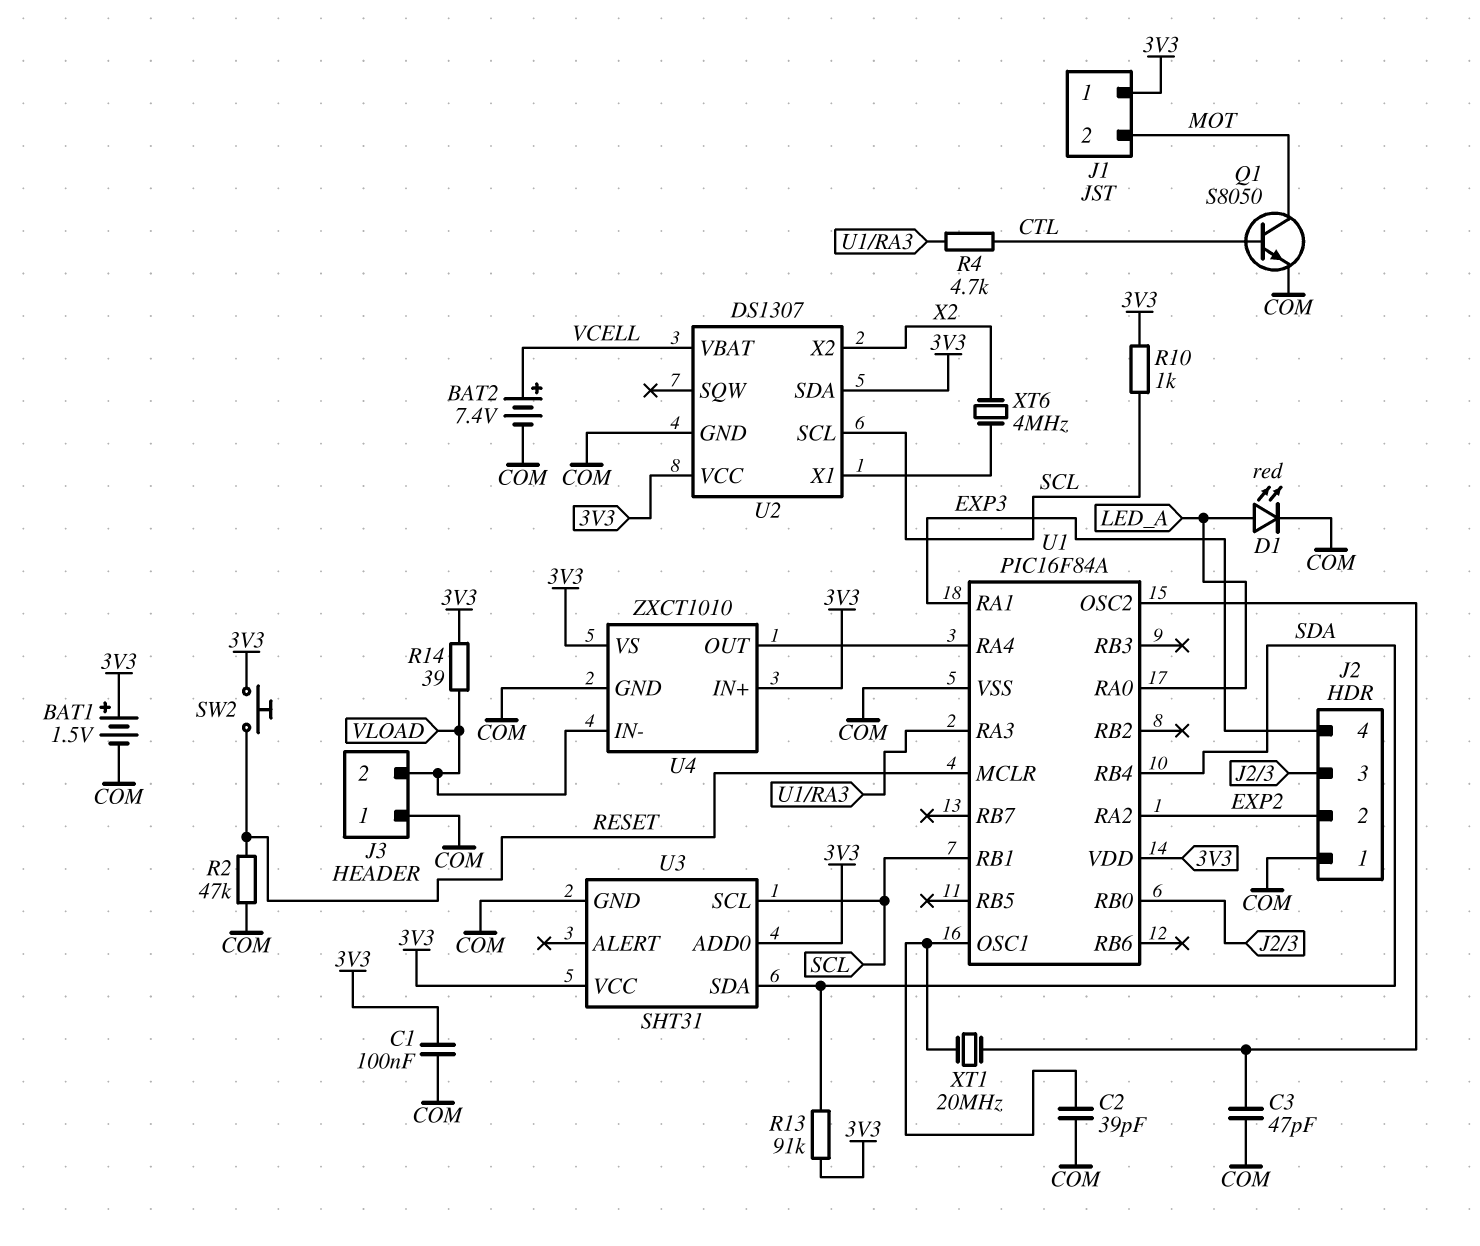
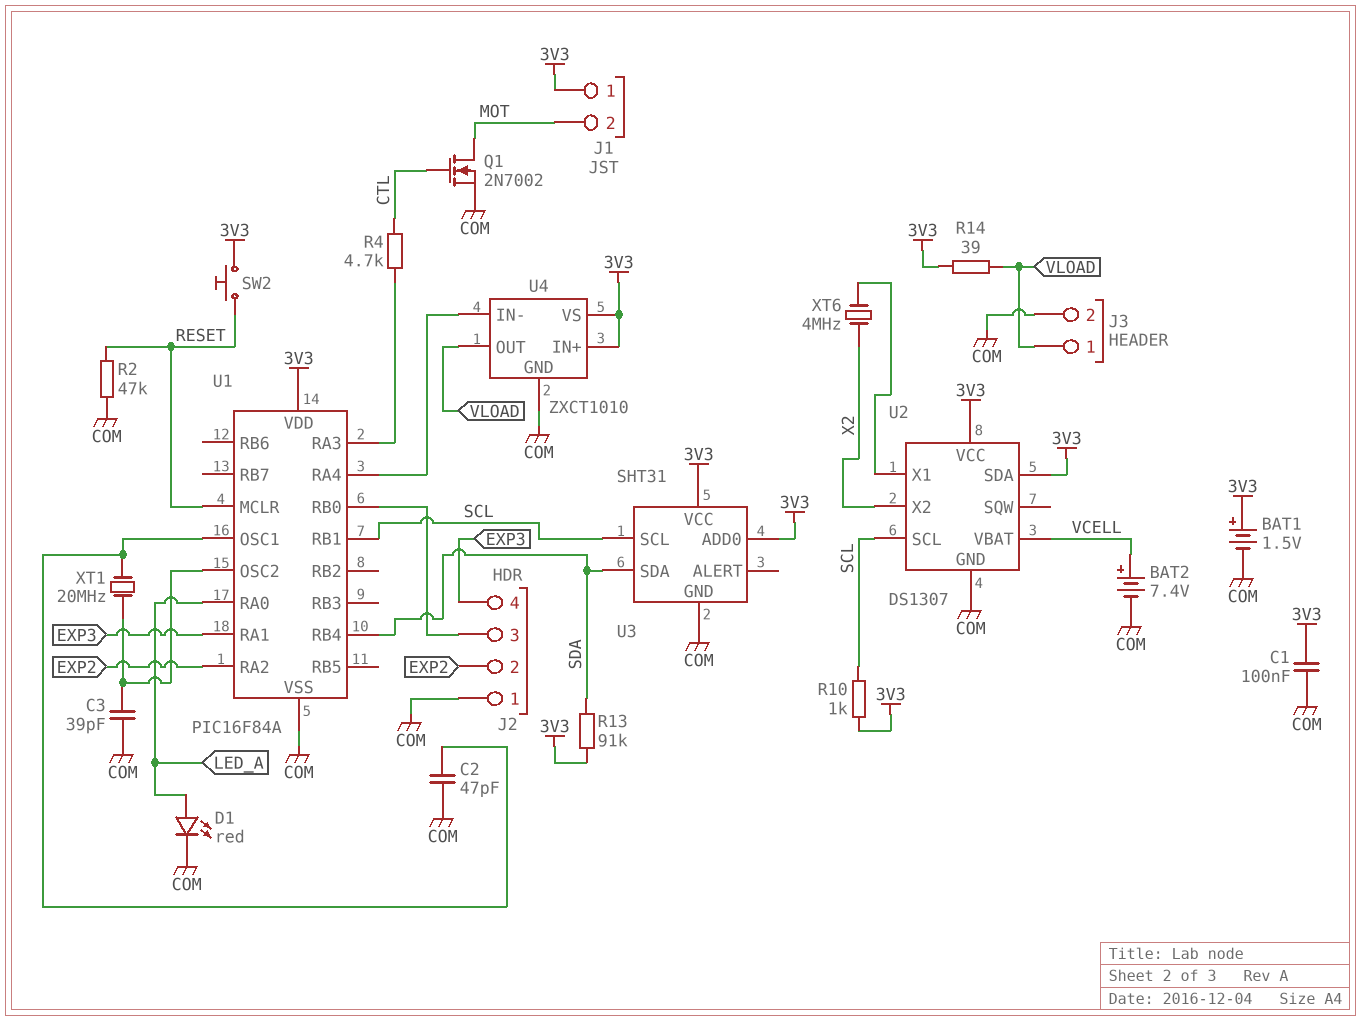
C2: 39pF (COM, U1/OSC1) -> 47pF (COM, U1/OSC1)
C3: 47pF (COM, U1/OSC2) -> 39pF (COM, U1/OSC2)
J3 pin 1: COM -> VLOAD
J3 pin 2: VLOAD -> COM
Q1: NPN S8050 (B CTL, C MOT, E COM) -> NMOS 2N7002 (G CTL, D MOT, S COM)
U4 pin IN-: VLOAD -> U1/RA4
U4 pin OUT: U1/RA4 -> VLOAD

